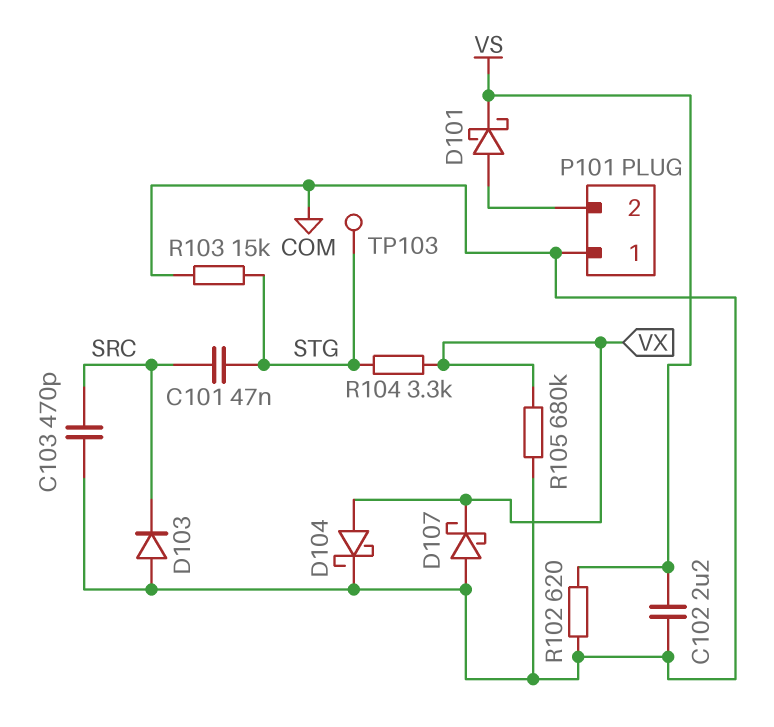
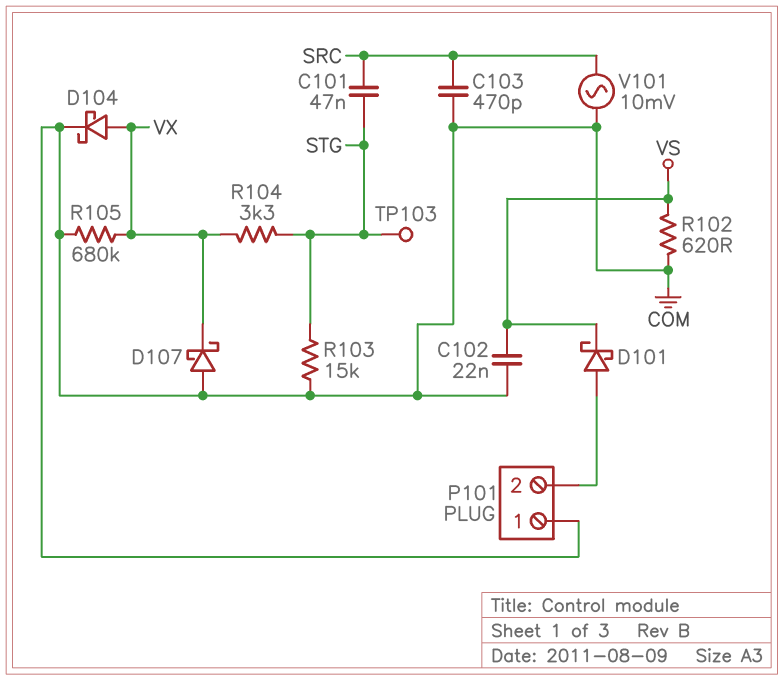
C102: 2.2uF (COM, VS) -> 22nF (COM, VS)
D103: diode (A COM, K SRC) -> none
V101: none -> AC 10mV (COM, SRC)

